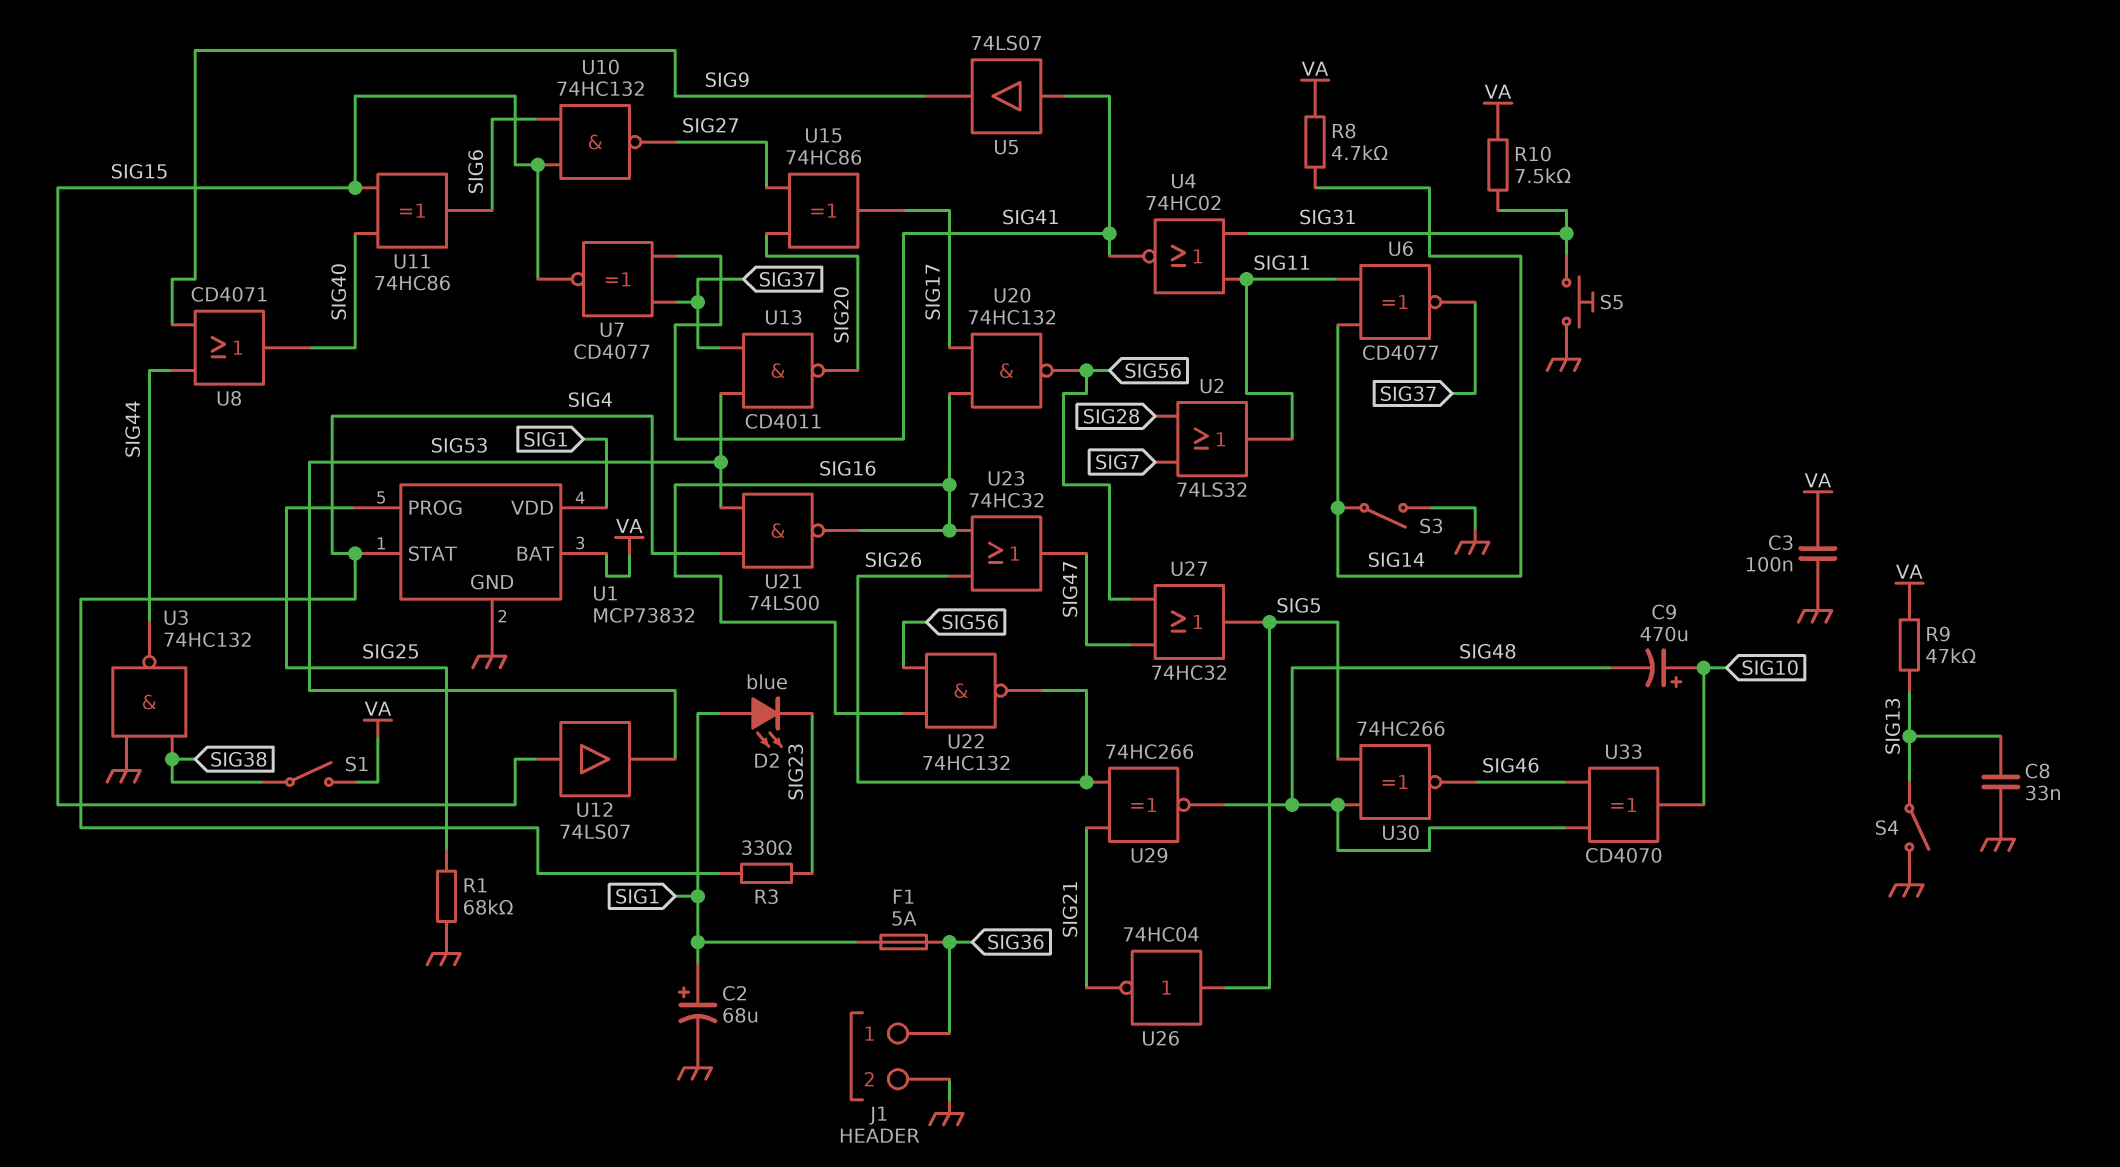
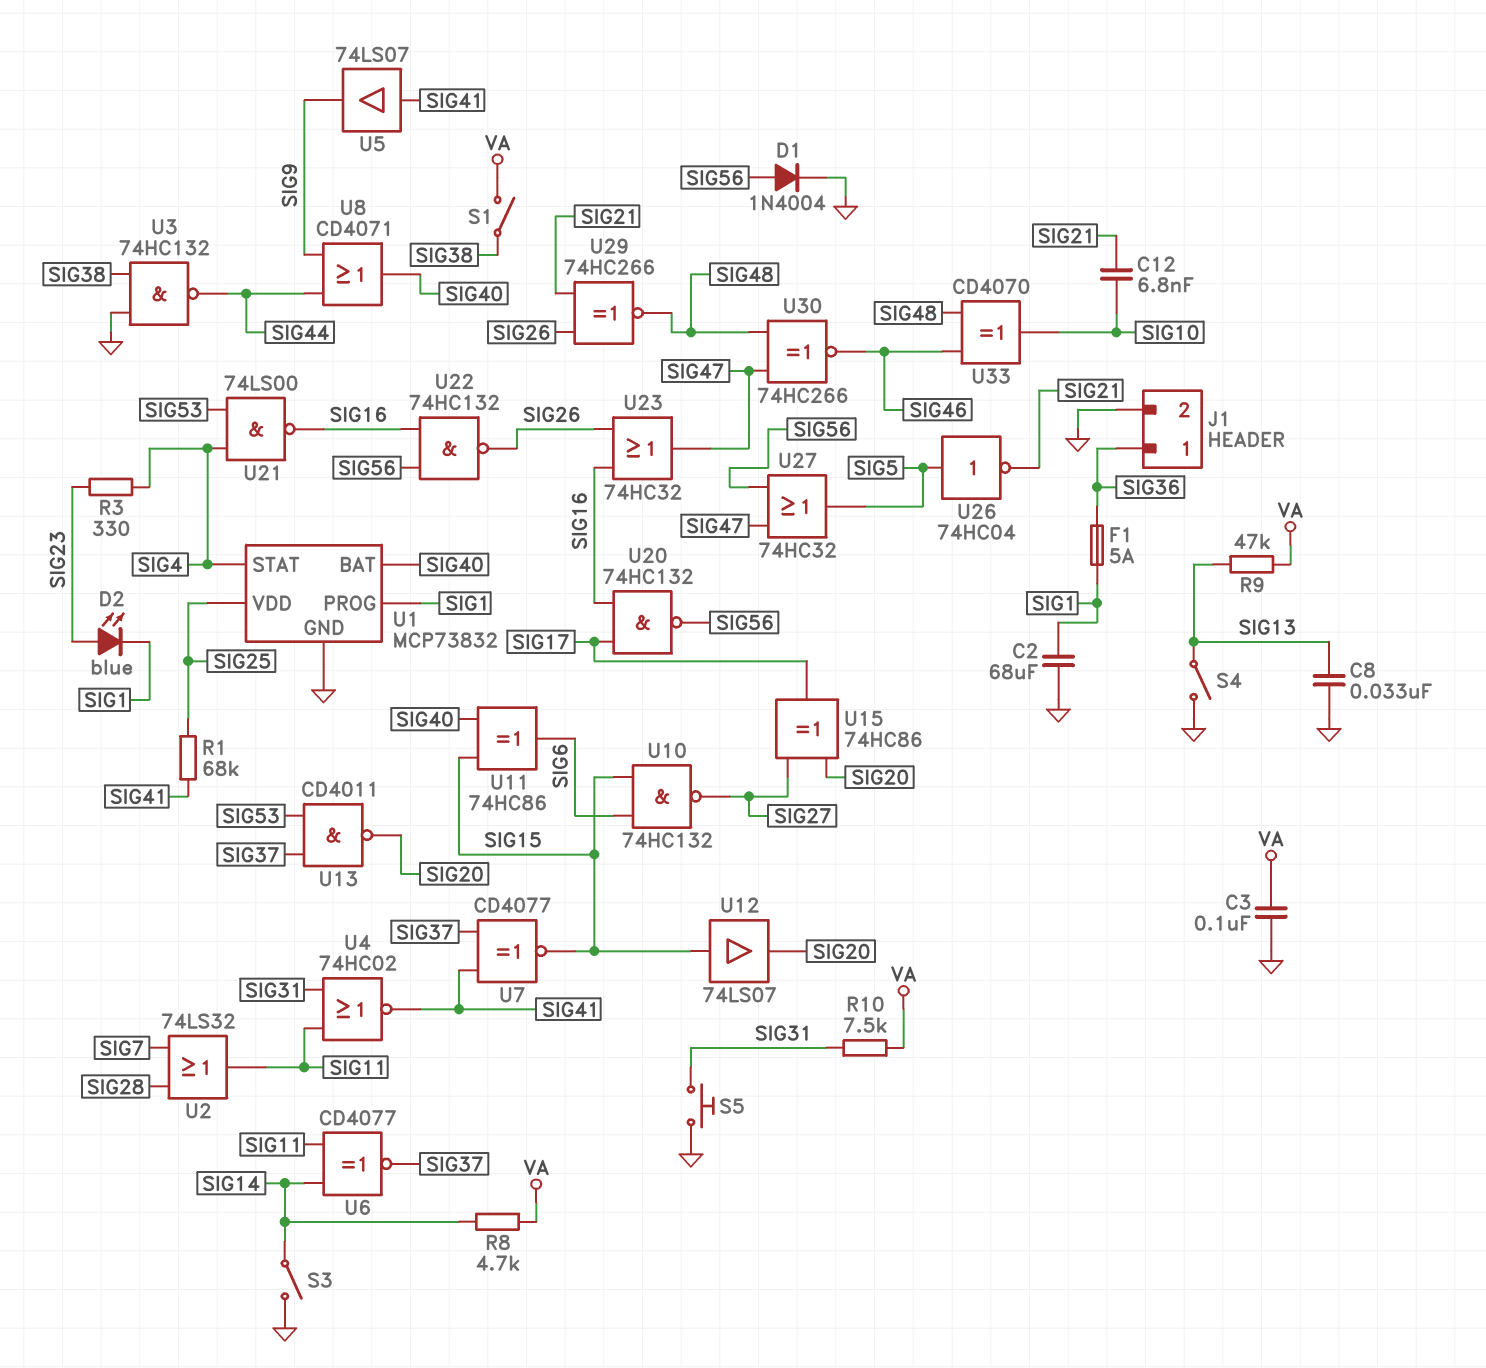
C2: 68uF (plus SIG1, minus GND) -> 68uF (GND, SIG1)
C9: 470uF (plus SIG10, minus SIG48) -> none
C12: none -> 6.8nF (SIG10, SIG21)
D1: none -> diode 1N4004 (A SIG56, K GND)
D2: LED blue (A SIG1, K SIG23) -> LED blue (A SIG23, K SIG1)
R1: 68k (GND, SIG25) -> 68k (SIG25, SIG41)
U1 pin BAT: VA -> SIG40
U1 pin PROG: SIG25 -> SIG1
U1 pin VDD: SIG1 -> SIG25
U12: buffer 74LS07 (in SIG15, out SIG53) -> buffer 74LS07 (in SIG15, out SIG20)
U30: XNOR 74HC266 (in SIG5, in SIG48, out SIG46) -> XNOR 74HC266 (in SIG47, in SIG48, out SIG46)

